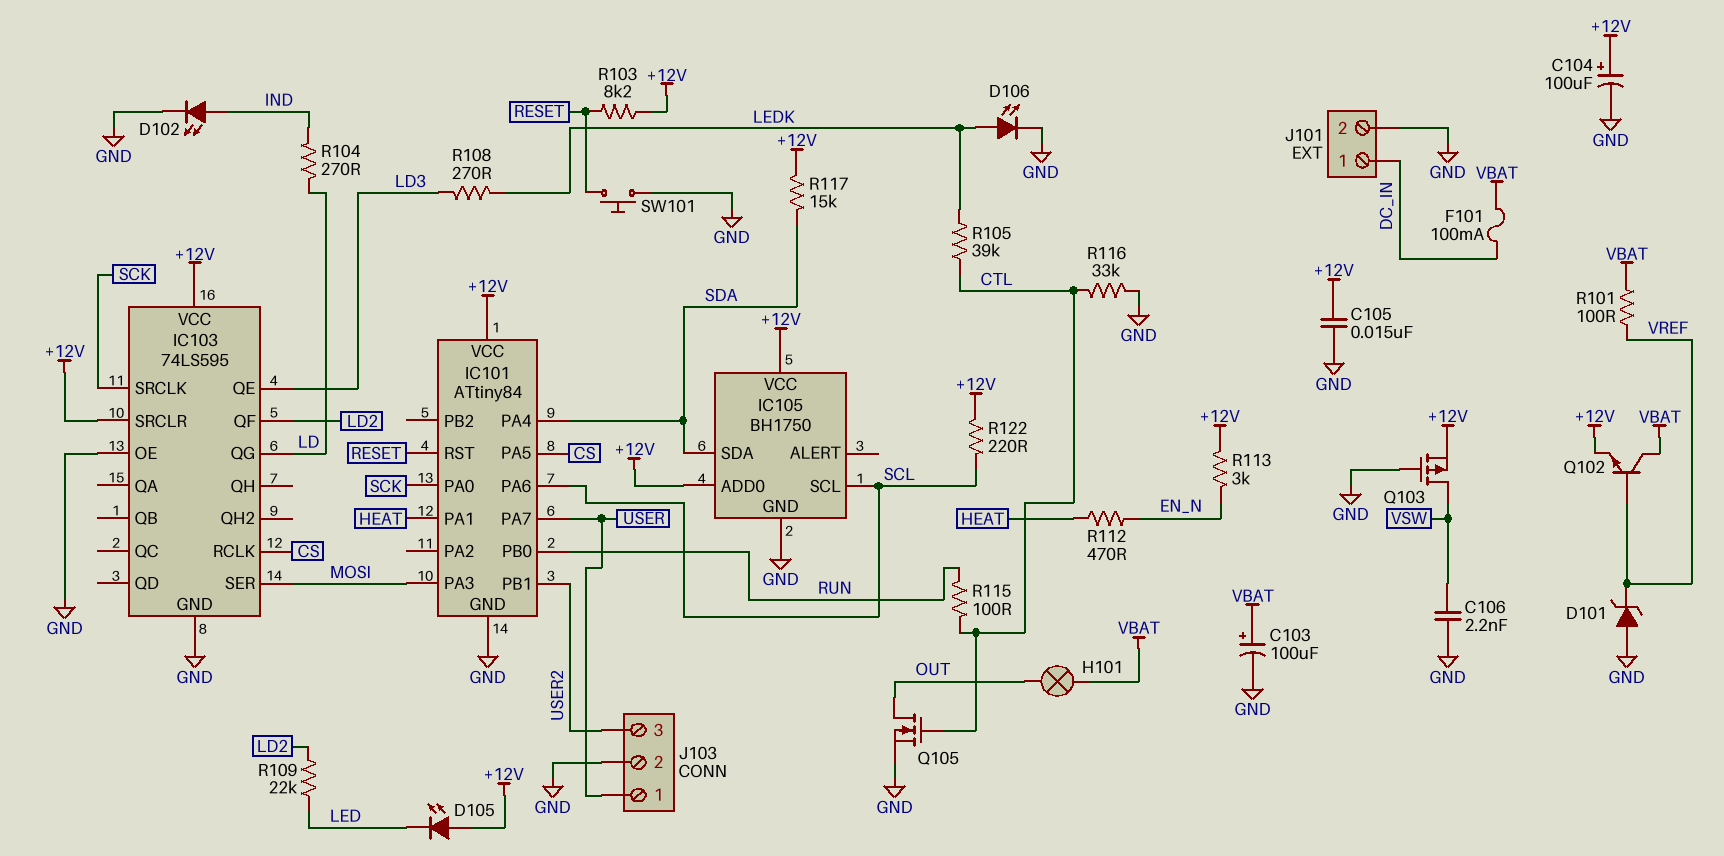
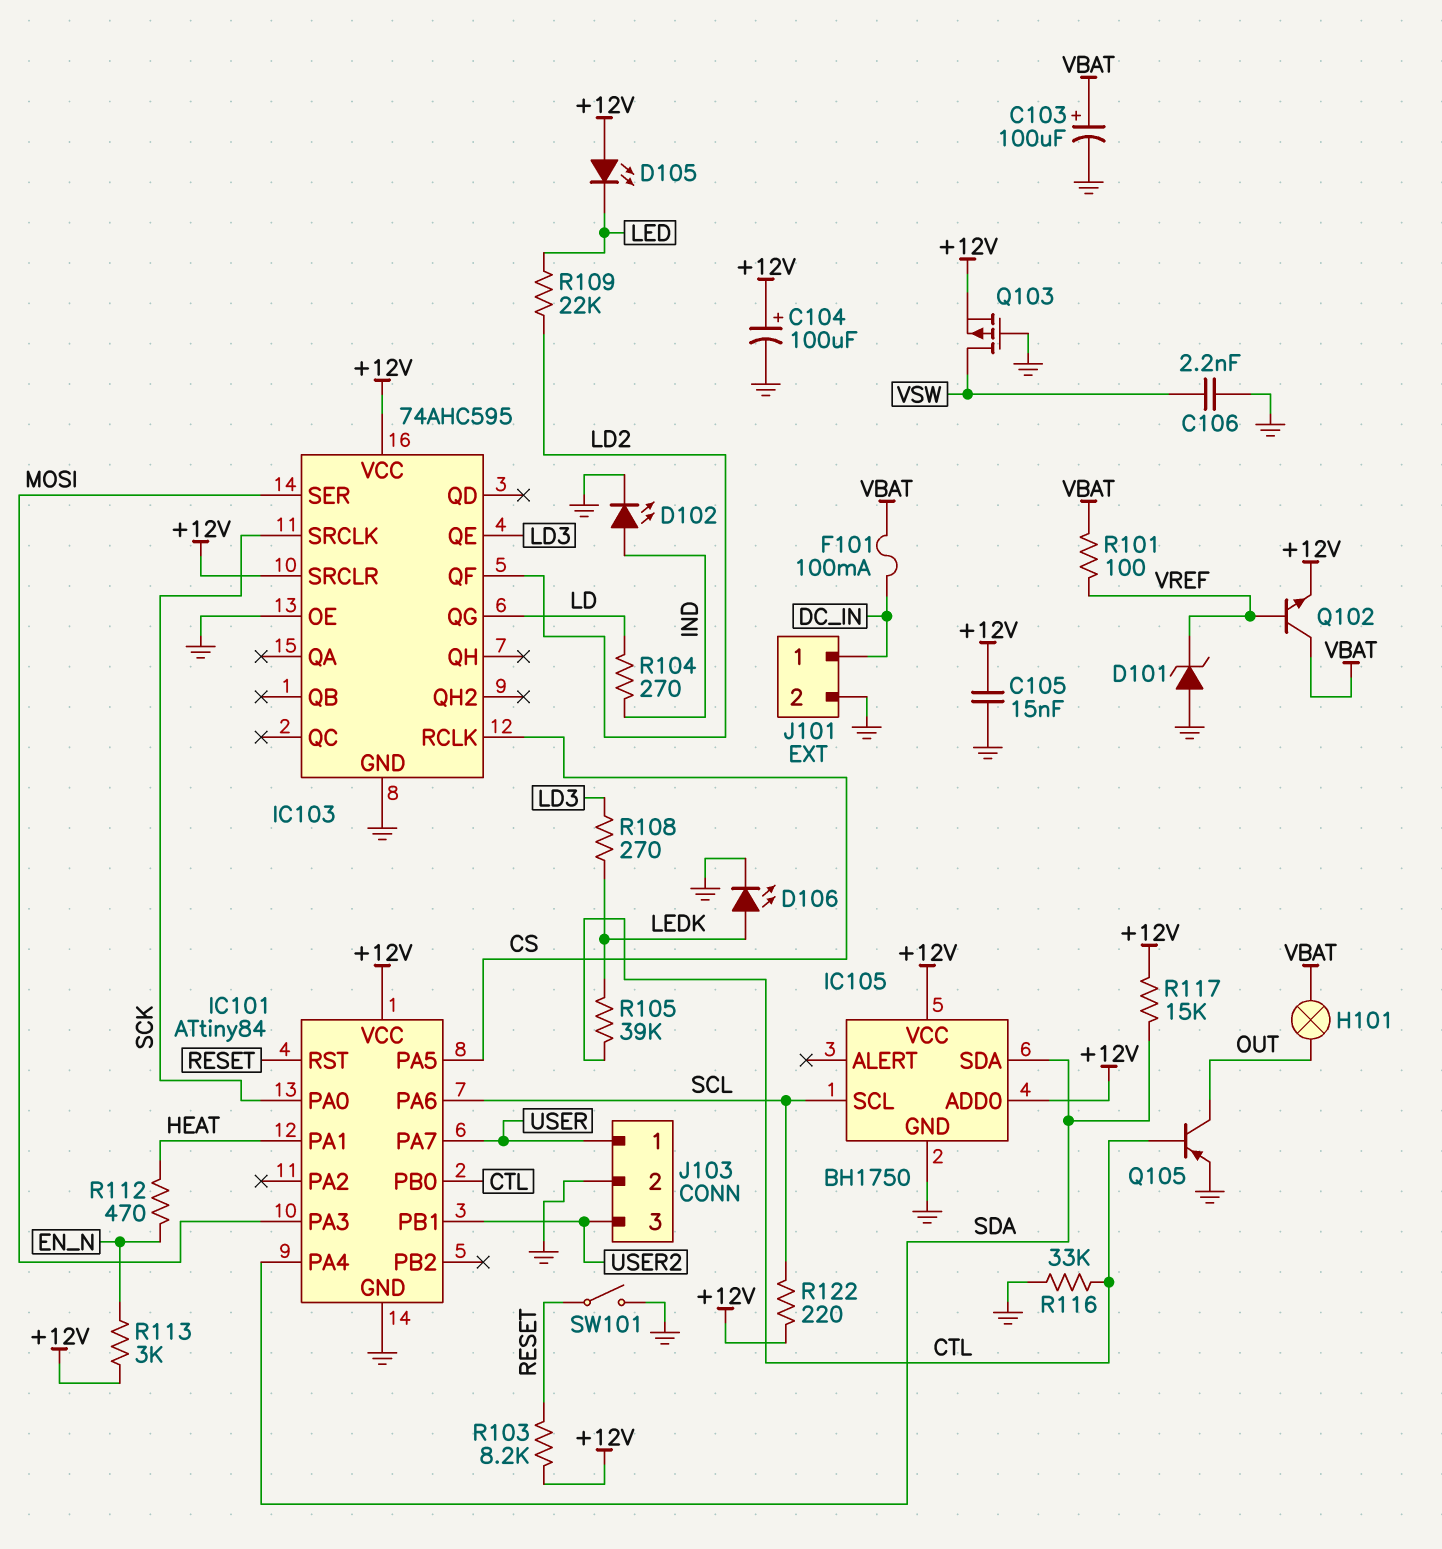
IC101 pin PB0: RUN -> CTL
IC103: 74LS595 -> 74AHC595
Q105: NMOS (G CTL, D OUT, S GND) -> PNP (B CTL, C OUT, E GND)
R115: 100 (CTL, RUN) -> none
SW101: button (GND, RESET) -> switch (GND, RESET)

